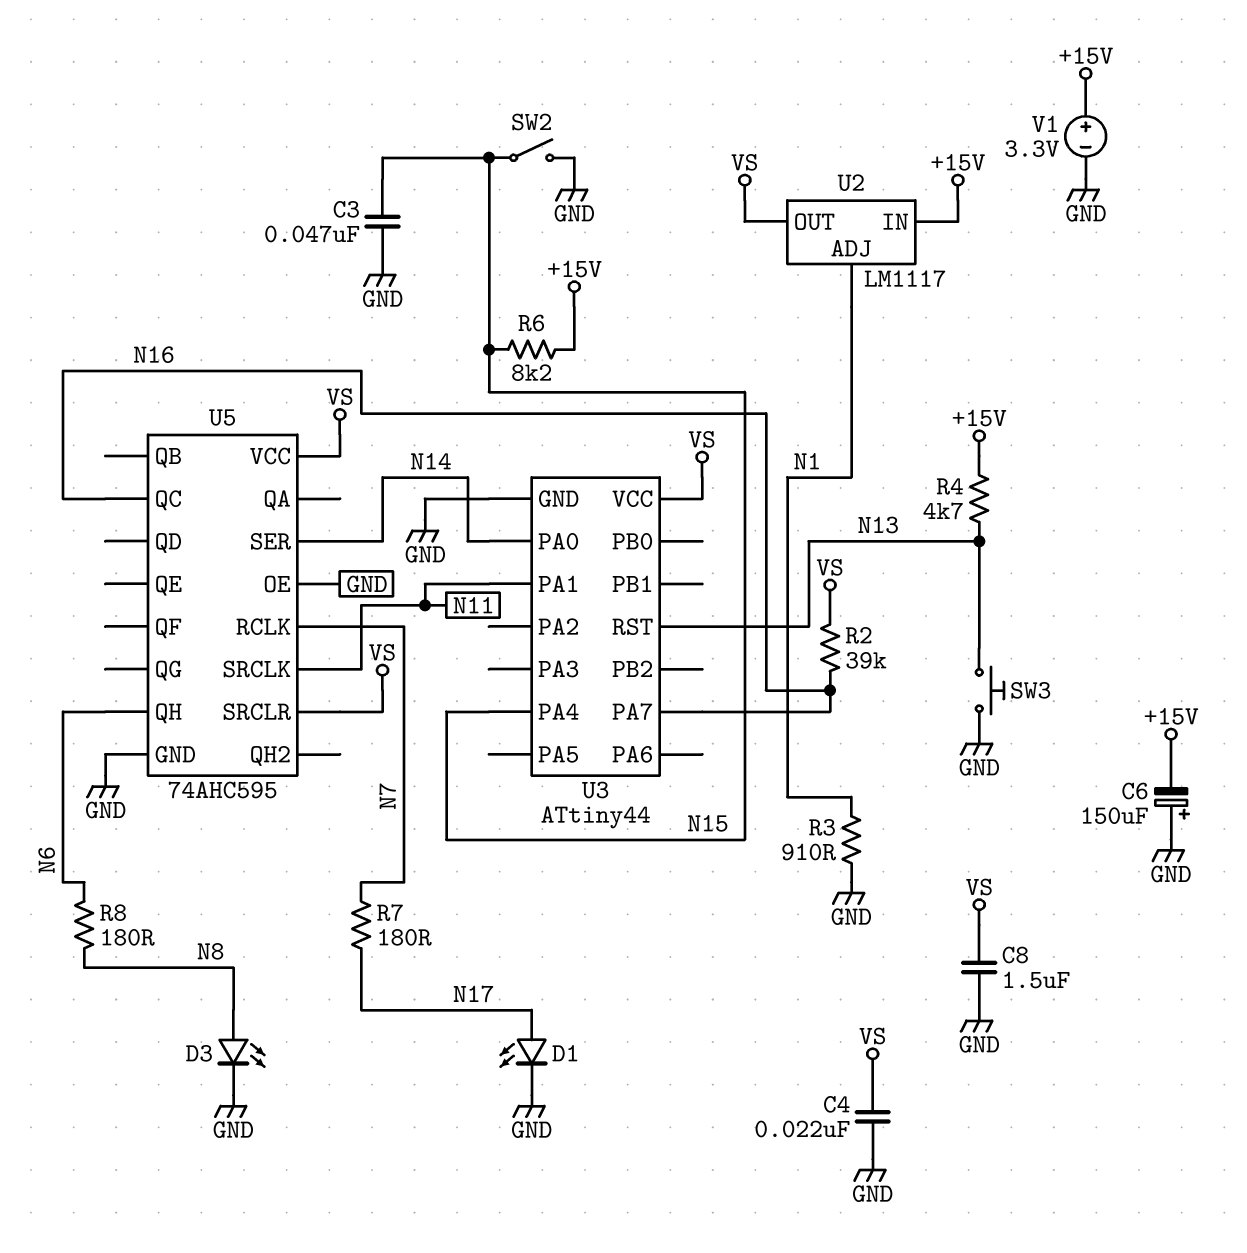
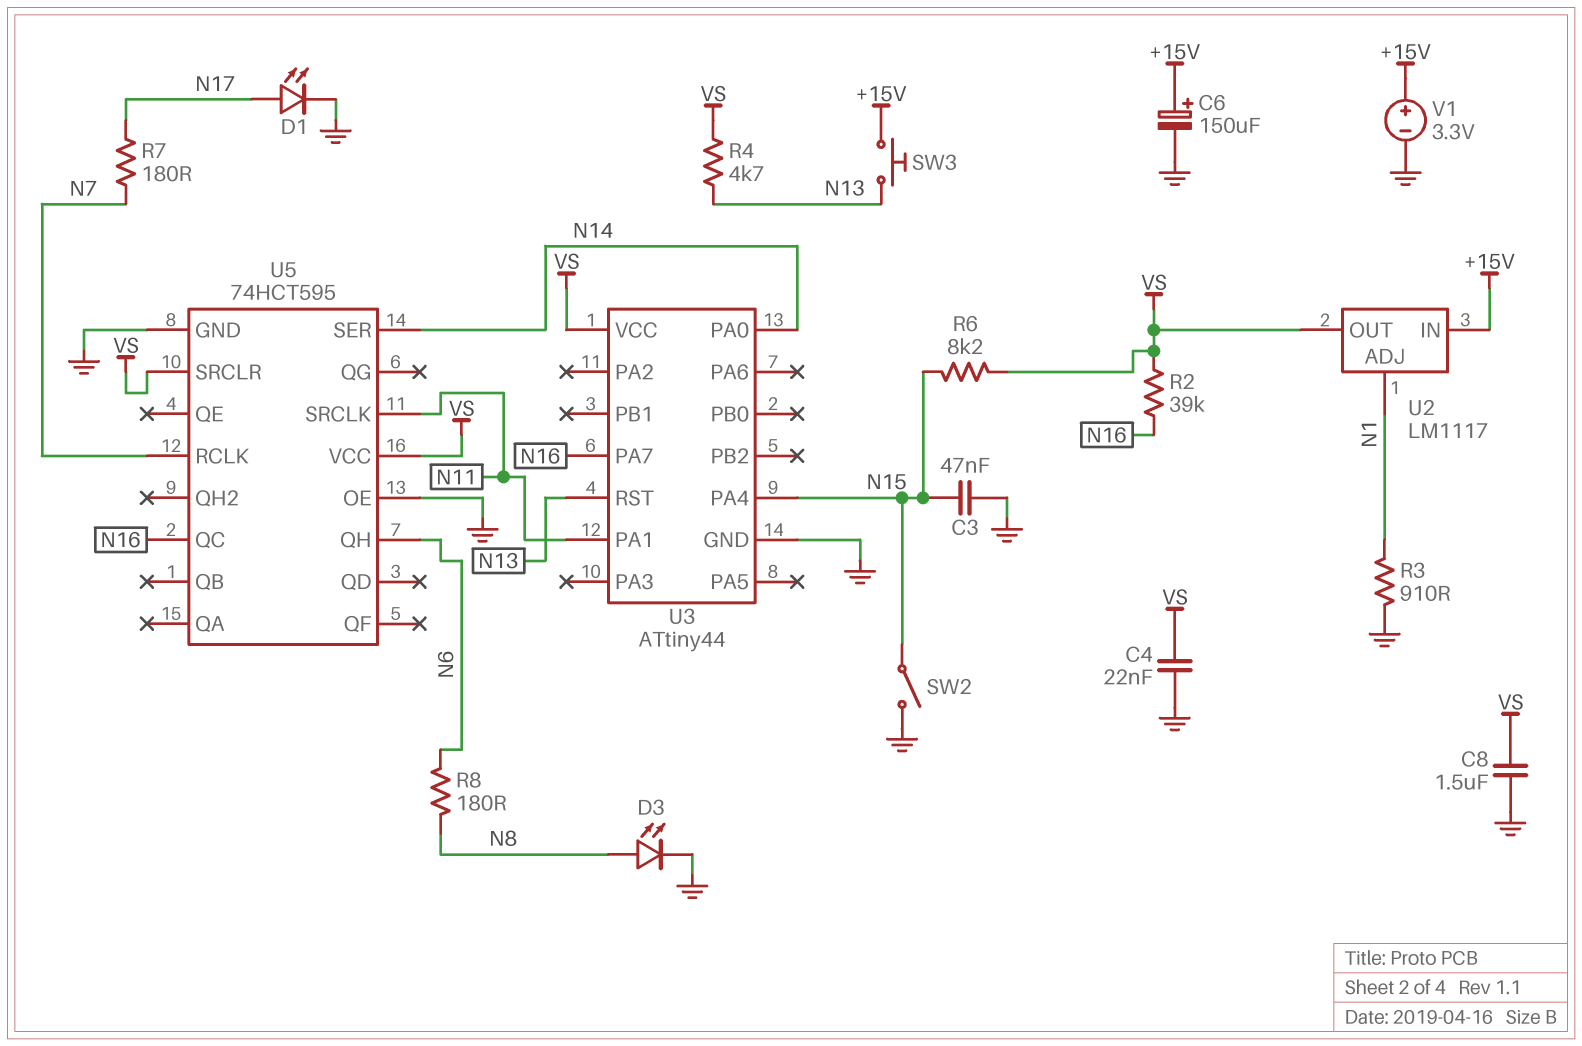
C6: 150uF (plus GND, minus +15V) -> 150uF (plus +15V, minus GND)
R4: 4.7k (+15V, N13) -> 4.7k (N13, VS)
R6: 8.2k (+15V, N15) -> 8.2k (N15, VS)
SW3: button (GND, N13) -> button (+15V, N13)
U5: 74AHC595 -> 74HCT595

